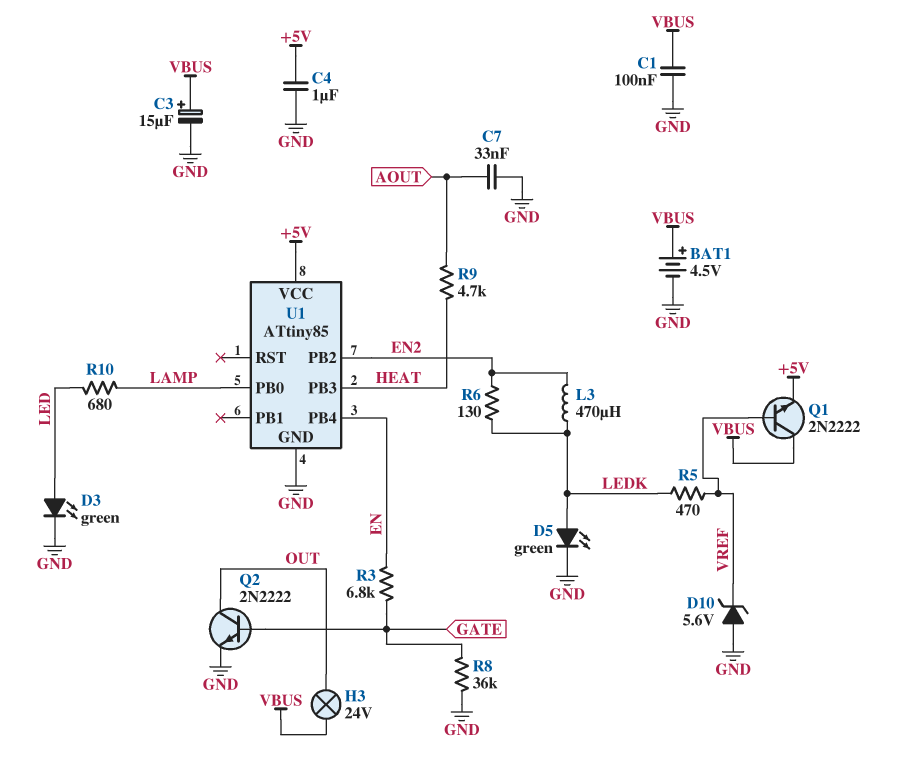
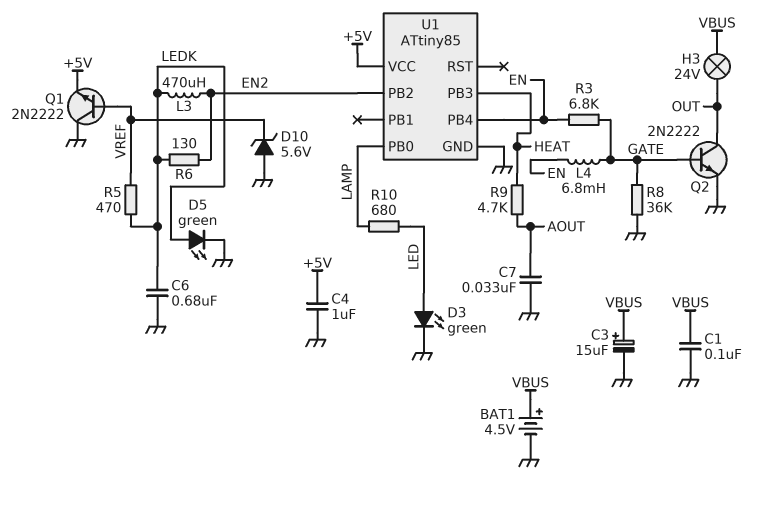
C6: none -> 680nF (GND, LEDK)
L4: none -> 6.8mH (EN, GATE)
Q1: NPN 2N2222 (B VREF, C VBUS, E +5V) -> NPN 2N2222 (B VREF, C GND, E +5V)

